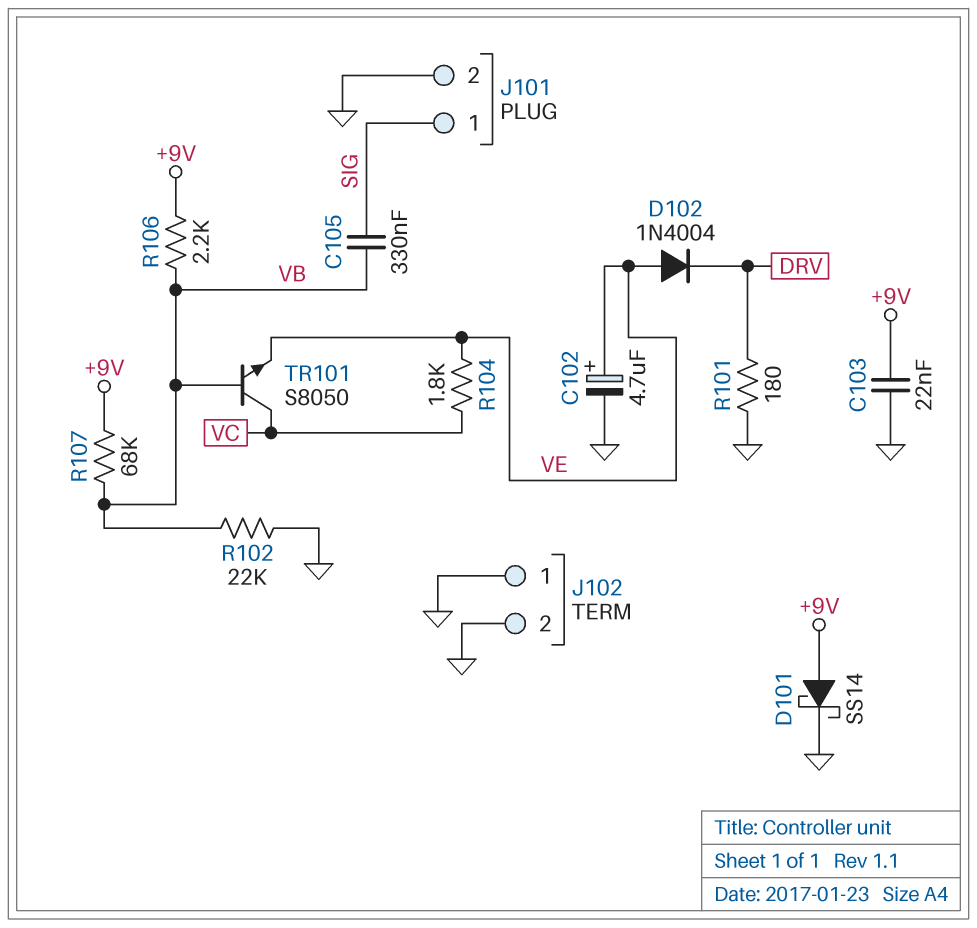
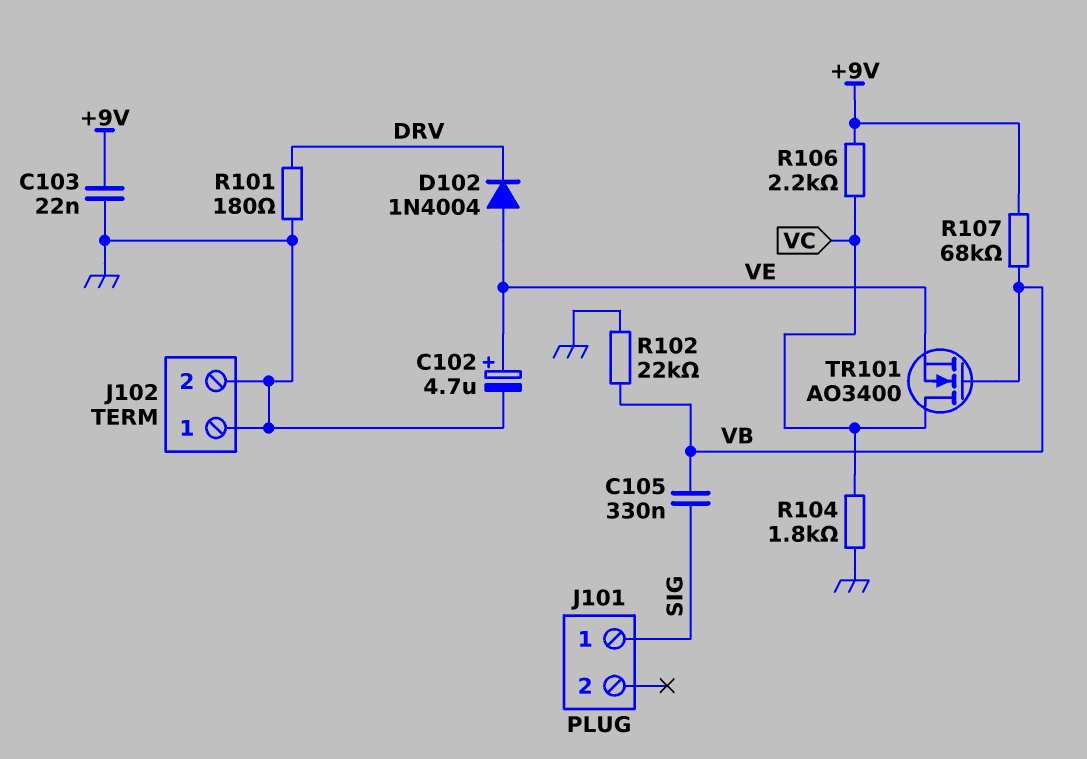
D101: schottky SS14 (A +9V, K GND) -> none
J101 pin 2: GND -> none
R104: 1.8k (VC, VE) -> 1.8k (GND, VC)
R106: 2.2k (+9V, VB) -> 2.2k (+9V, VC)
TR101: NPN S8050 (B VB, C VC, E VE) -> NMOS AO3400 (G VB, D VC, S VE)

